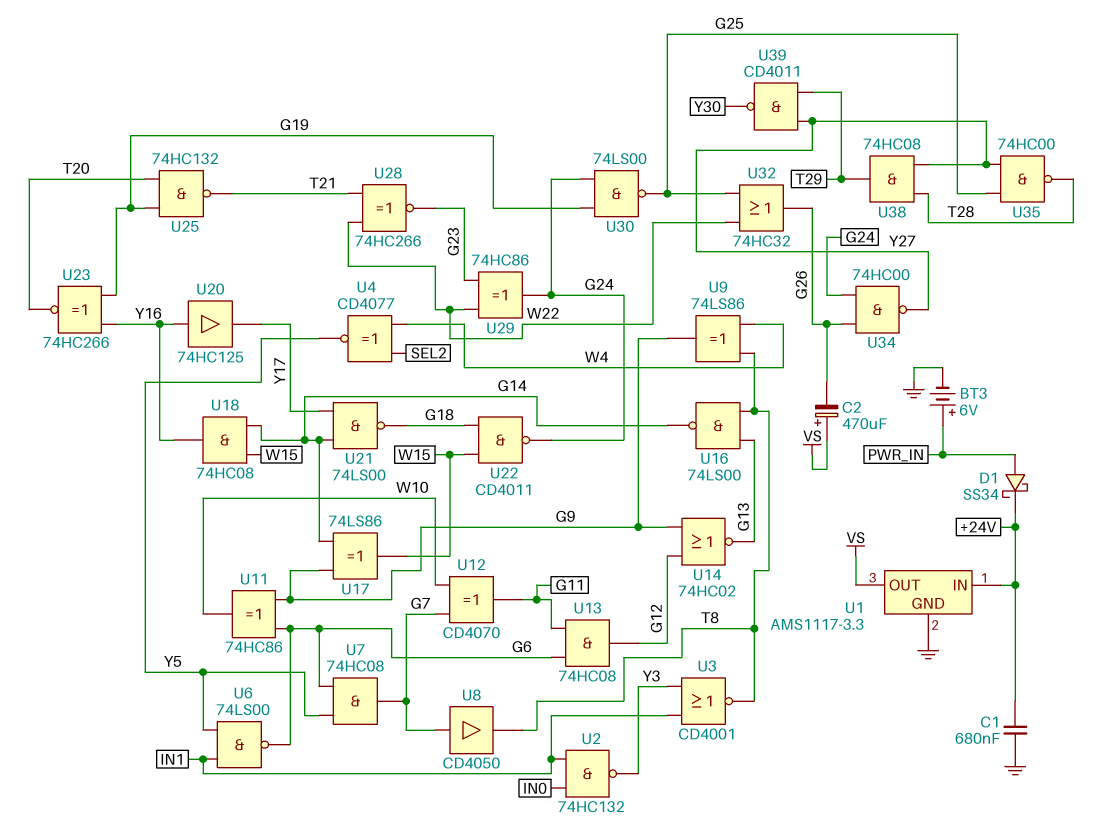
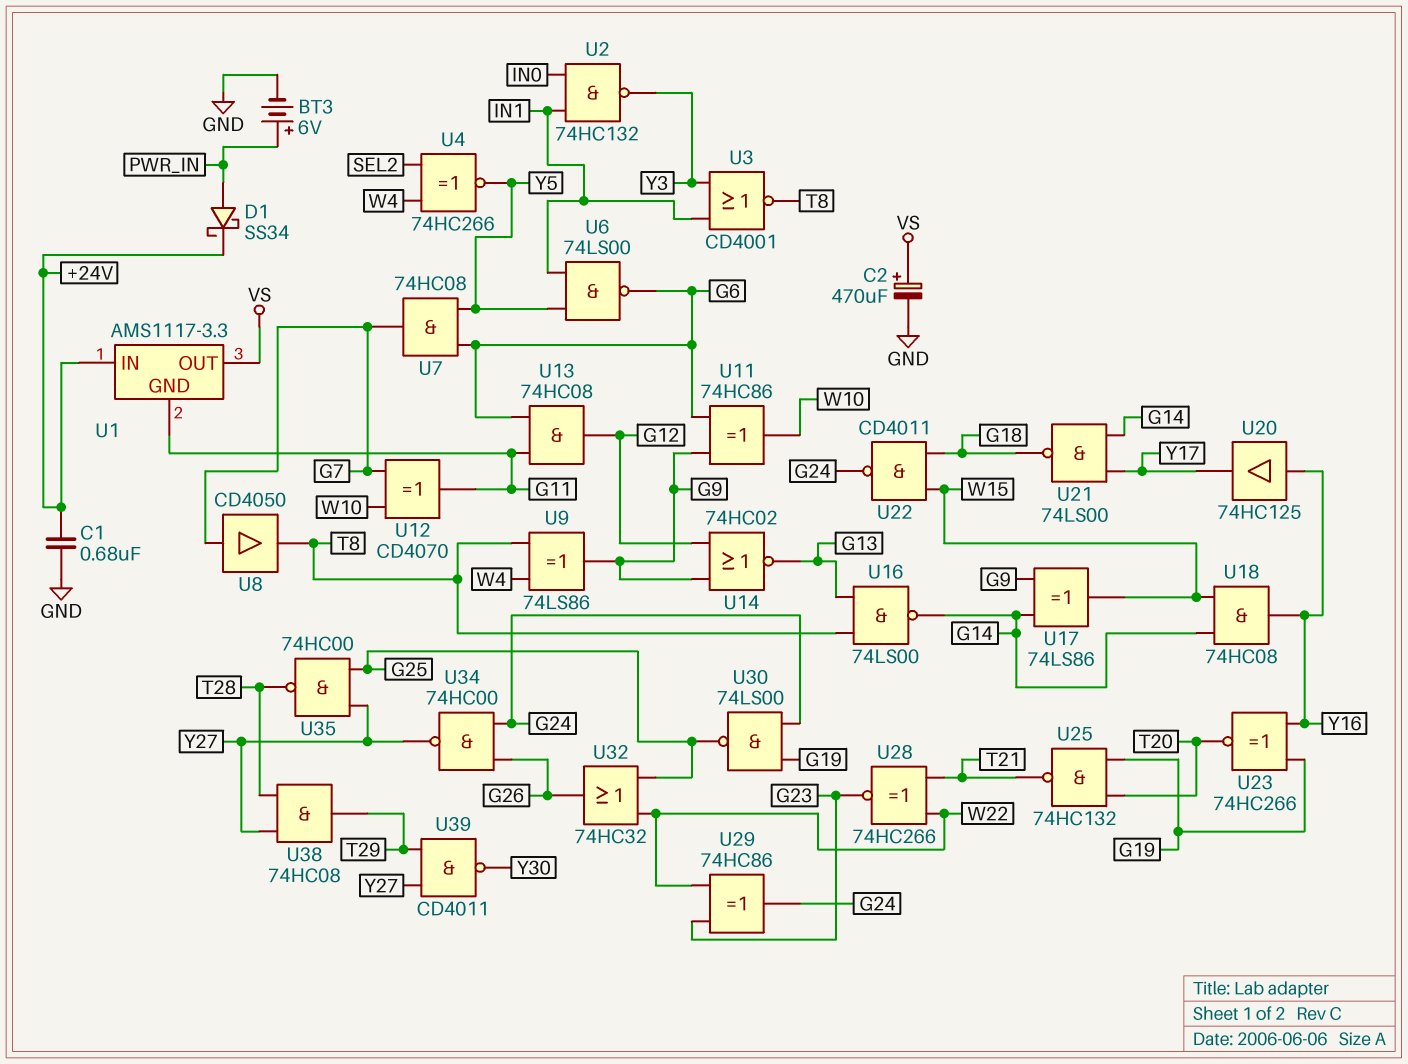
C2: 470uF (plus VS, minus G26) -> 470uF (plus VS, minus GND)
U1 pin GND: GND -> G11
U4: XNOR CD4077 (in SEL2, in W4, out Y5) -> XNOR 74HC266 (in SEL2, in W4, out Y5)

